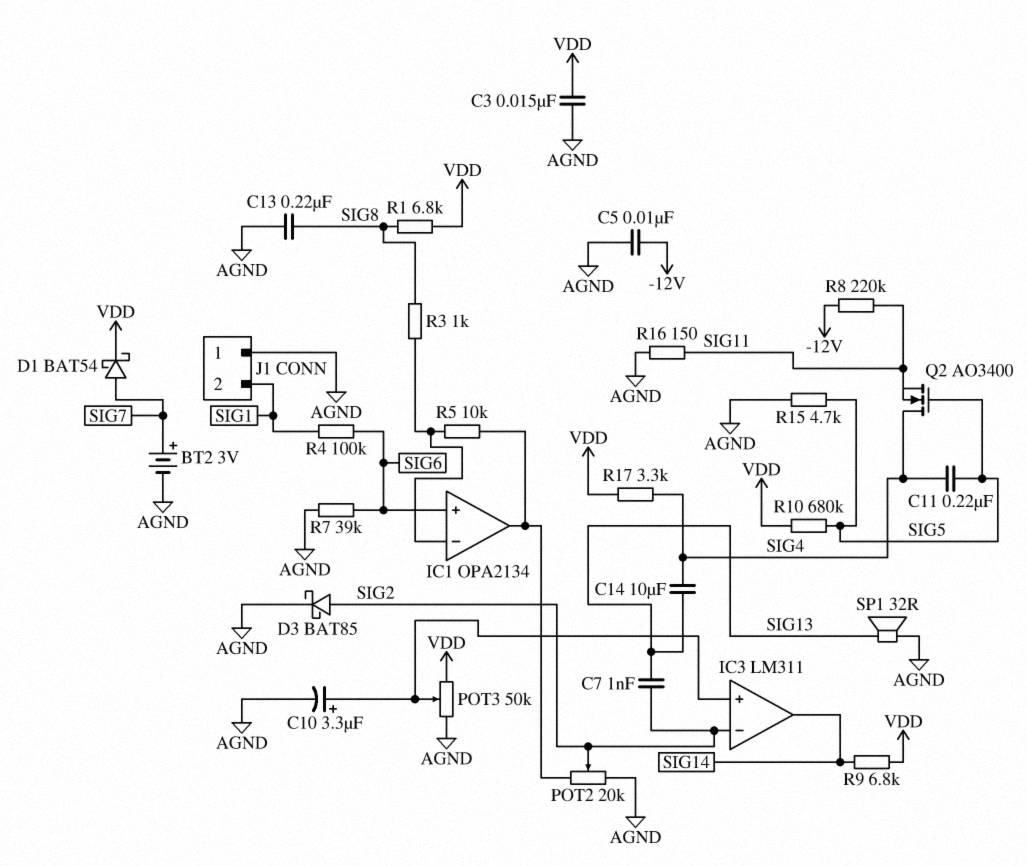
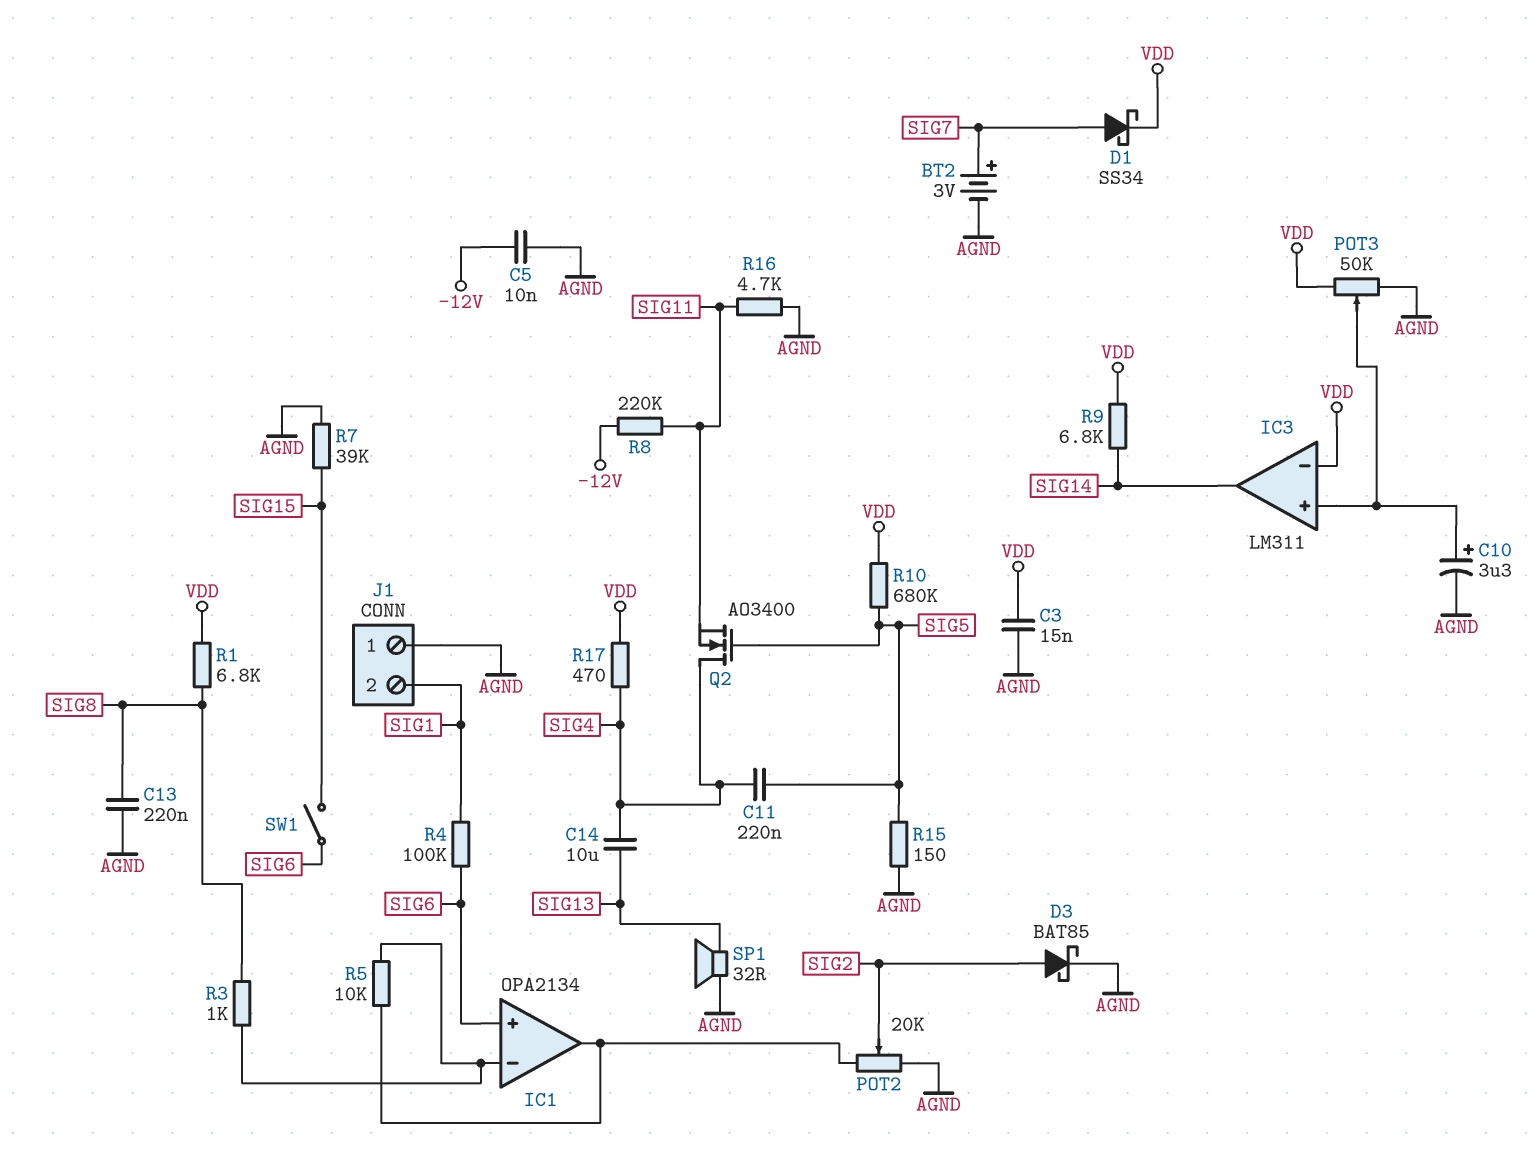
C7: 1nF (SIG2, SIG13) -> none
D1: schottky BAT54 (A SIG7, K VDD) -> schottky SS34 (A SIG7, K VDD)
IC3 pin in-: SIG2 -> VDD
R7: 39k (AGND, SIG6) -> 39k (AGND, SIG15)
R15: 4.7k (AGND, SIG5) -> 150 (AGND, SIG5)
R16: 150 (AGND, SIG11) -> 4.7k (AGND, SIG11)
R17: 3.3k (SIG4, VDD) -> 470 (SIG4, VDD)
SW1: none -> switch (SIG6, SIG15)

